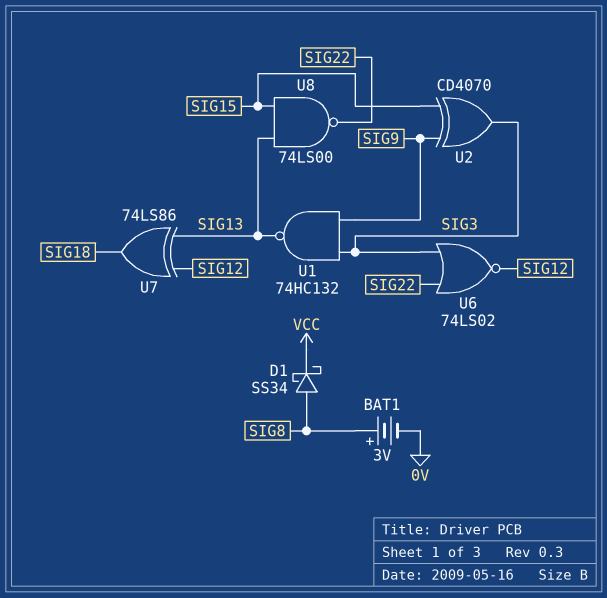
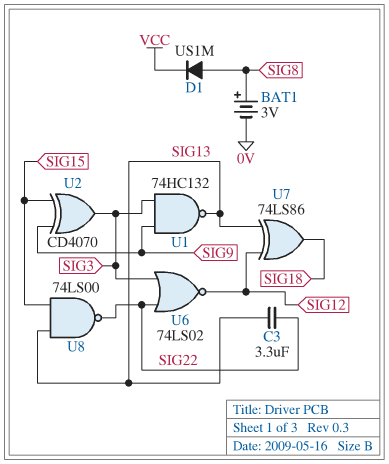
C3: none -> 3.3uF (SIG13, SIG22)
D1: schottky SS34 (A SIG8, K VCC) -> diode US1M (A SIG8, K VCC)

